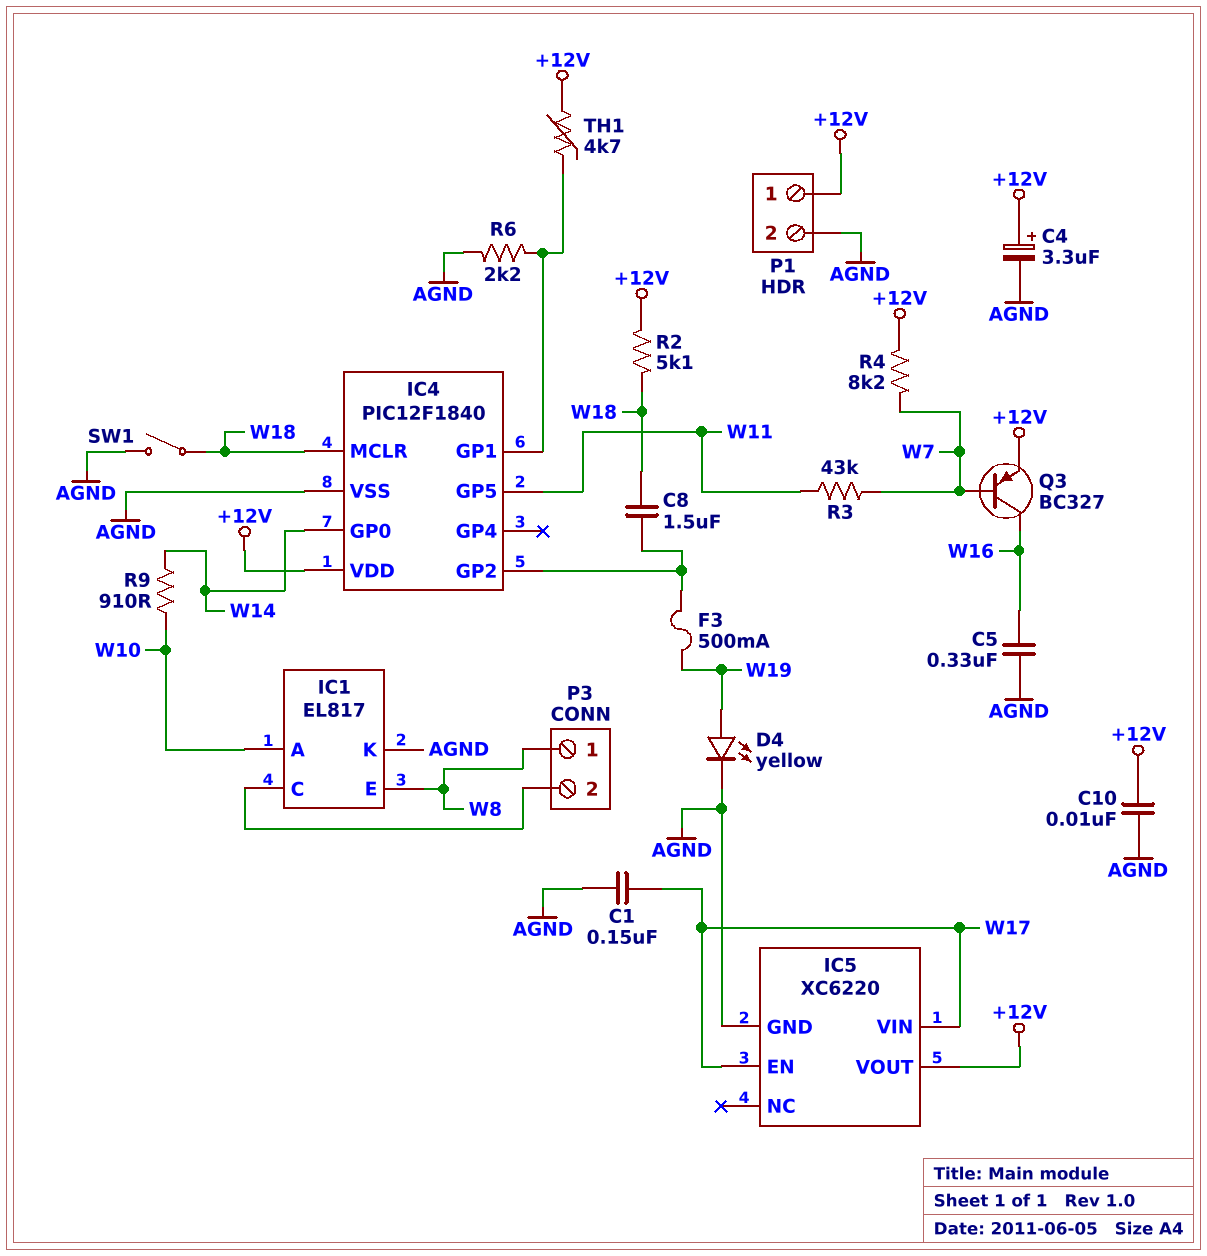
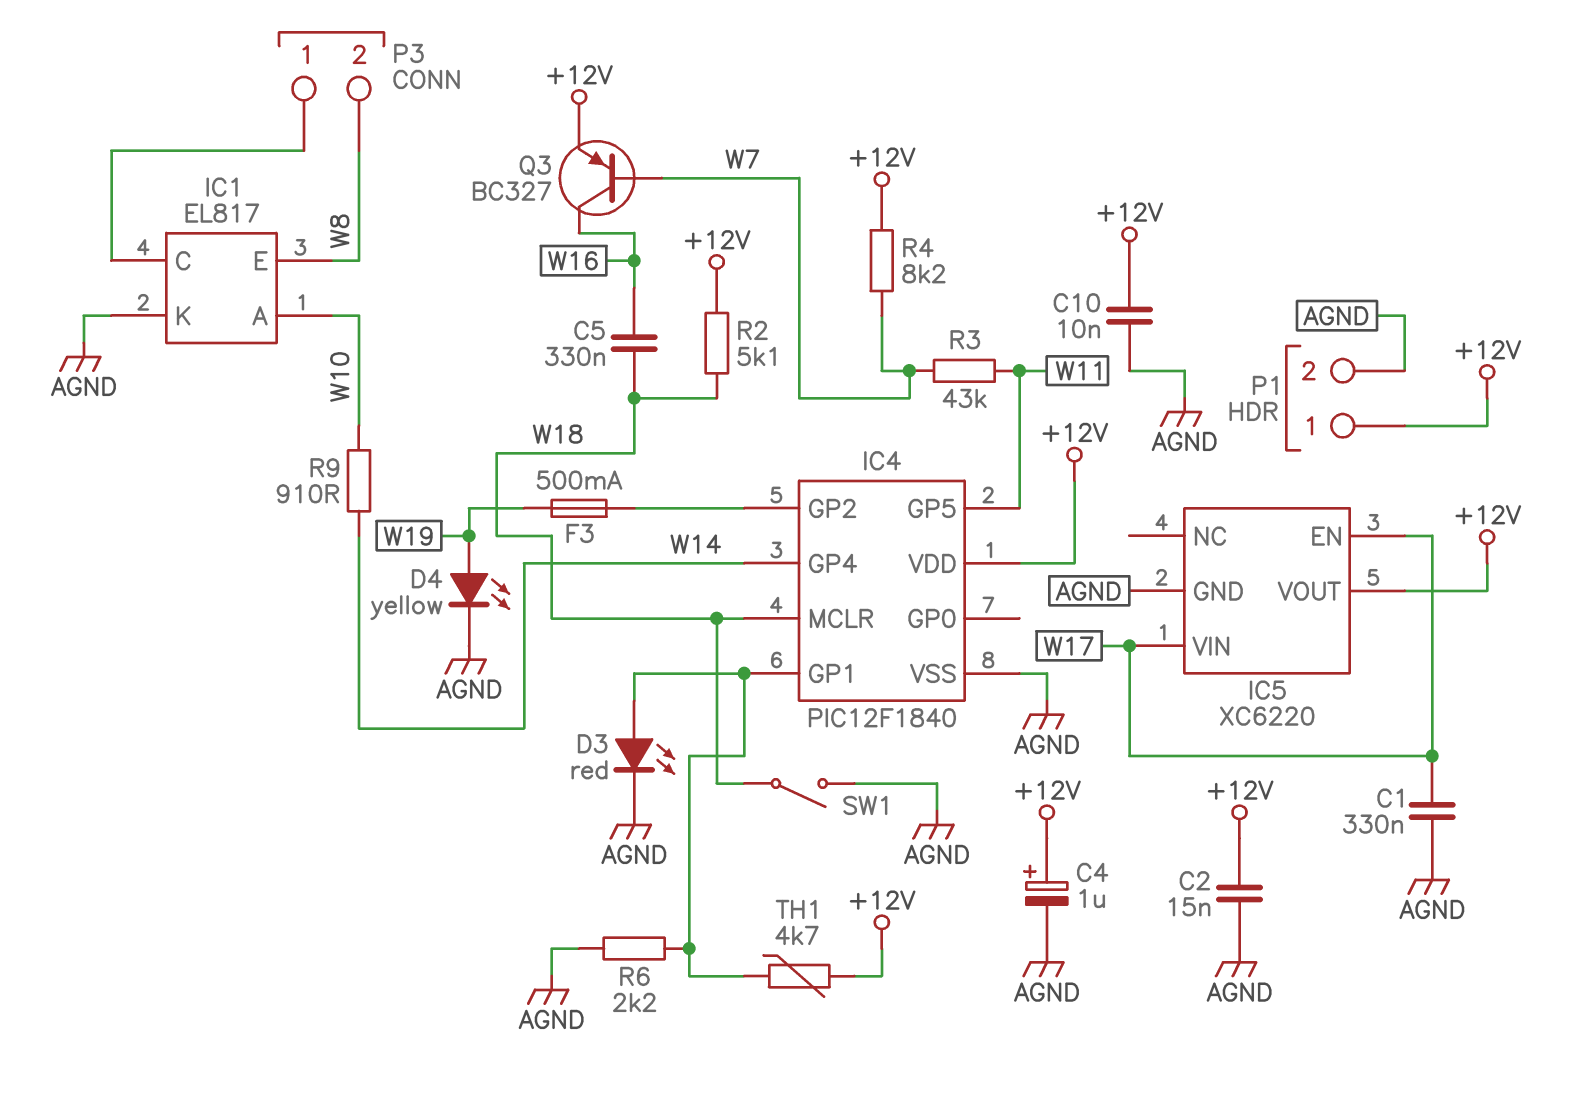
C1: 150nF (AGND, W17) -> 330nF (AGND, W17)
C2: none -> 15nF (+12V, AGND)
C4: 3.3uF (plus +12V, minus AGND) -> 1uF (plus +12V, minus AGND)
C5: 330nF (AGND, W16) -> 330nF (W16, W18)
C8: 1.5uF (IC4/GP2, W18) -> none
D3: none -> LED red (A IC4/GP1, K AGND)
IC4 pin GP0: W14 -> none
IC4 pin GP4: none -> W14
P3 pin 1: W8 -> IC1/C
P3 pin 2: IC1/C -> W8

